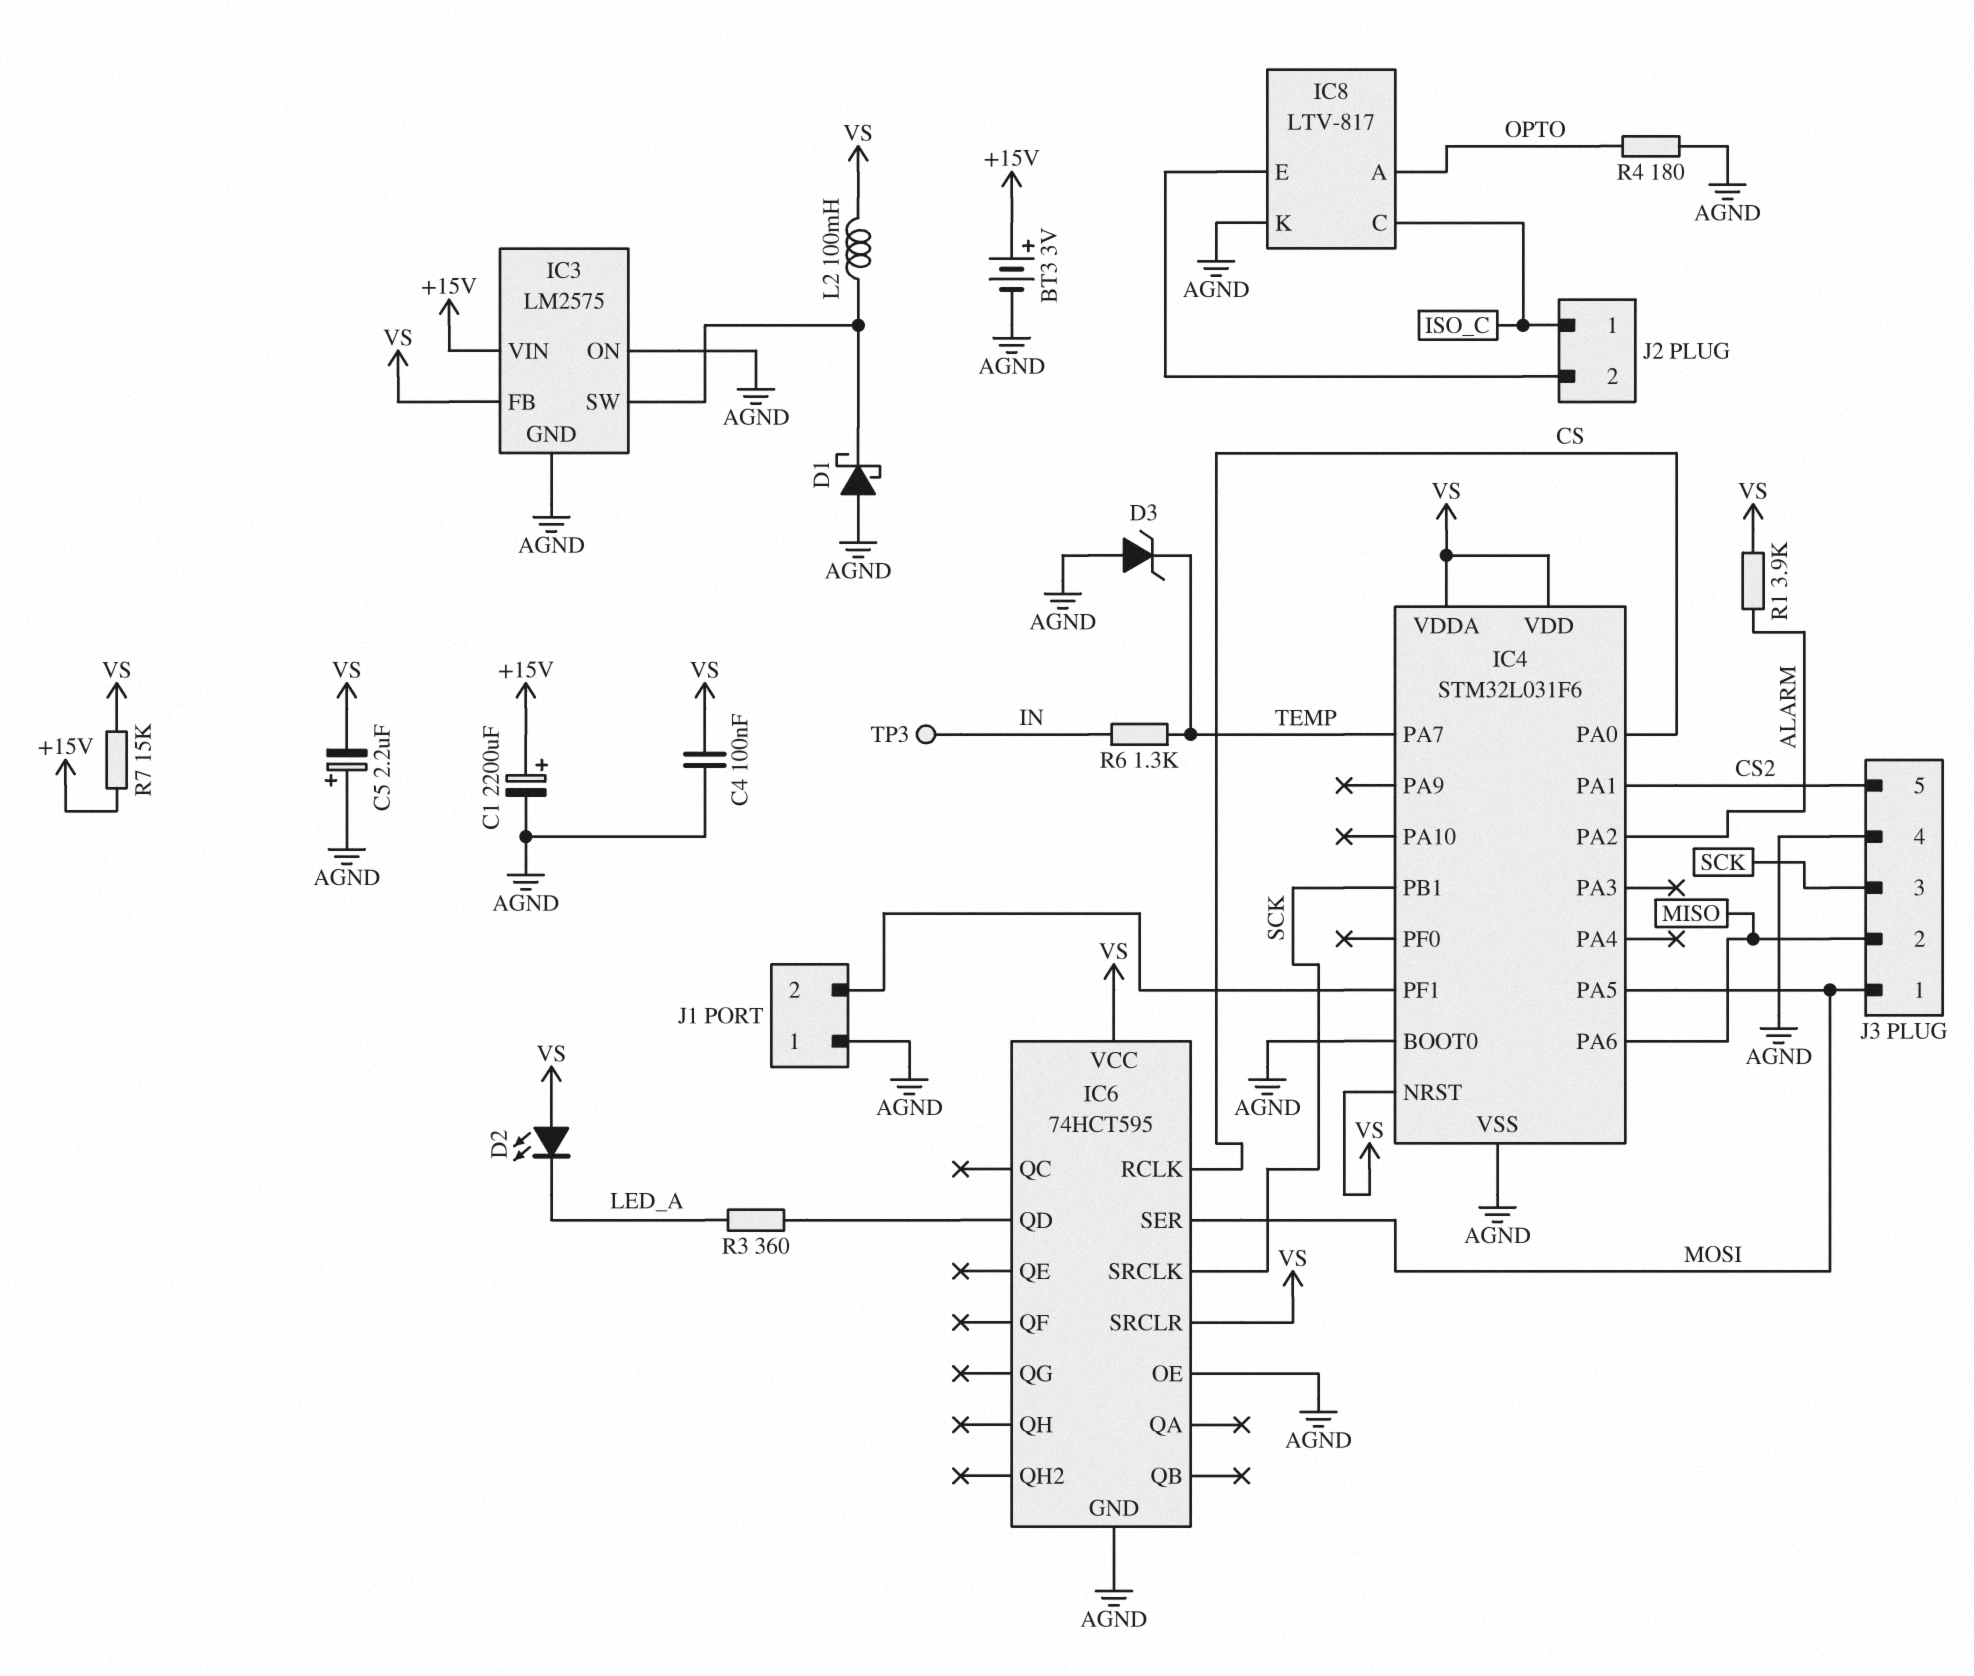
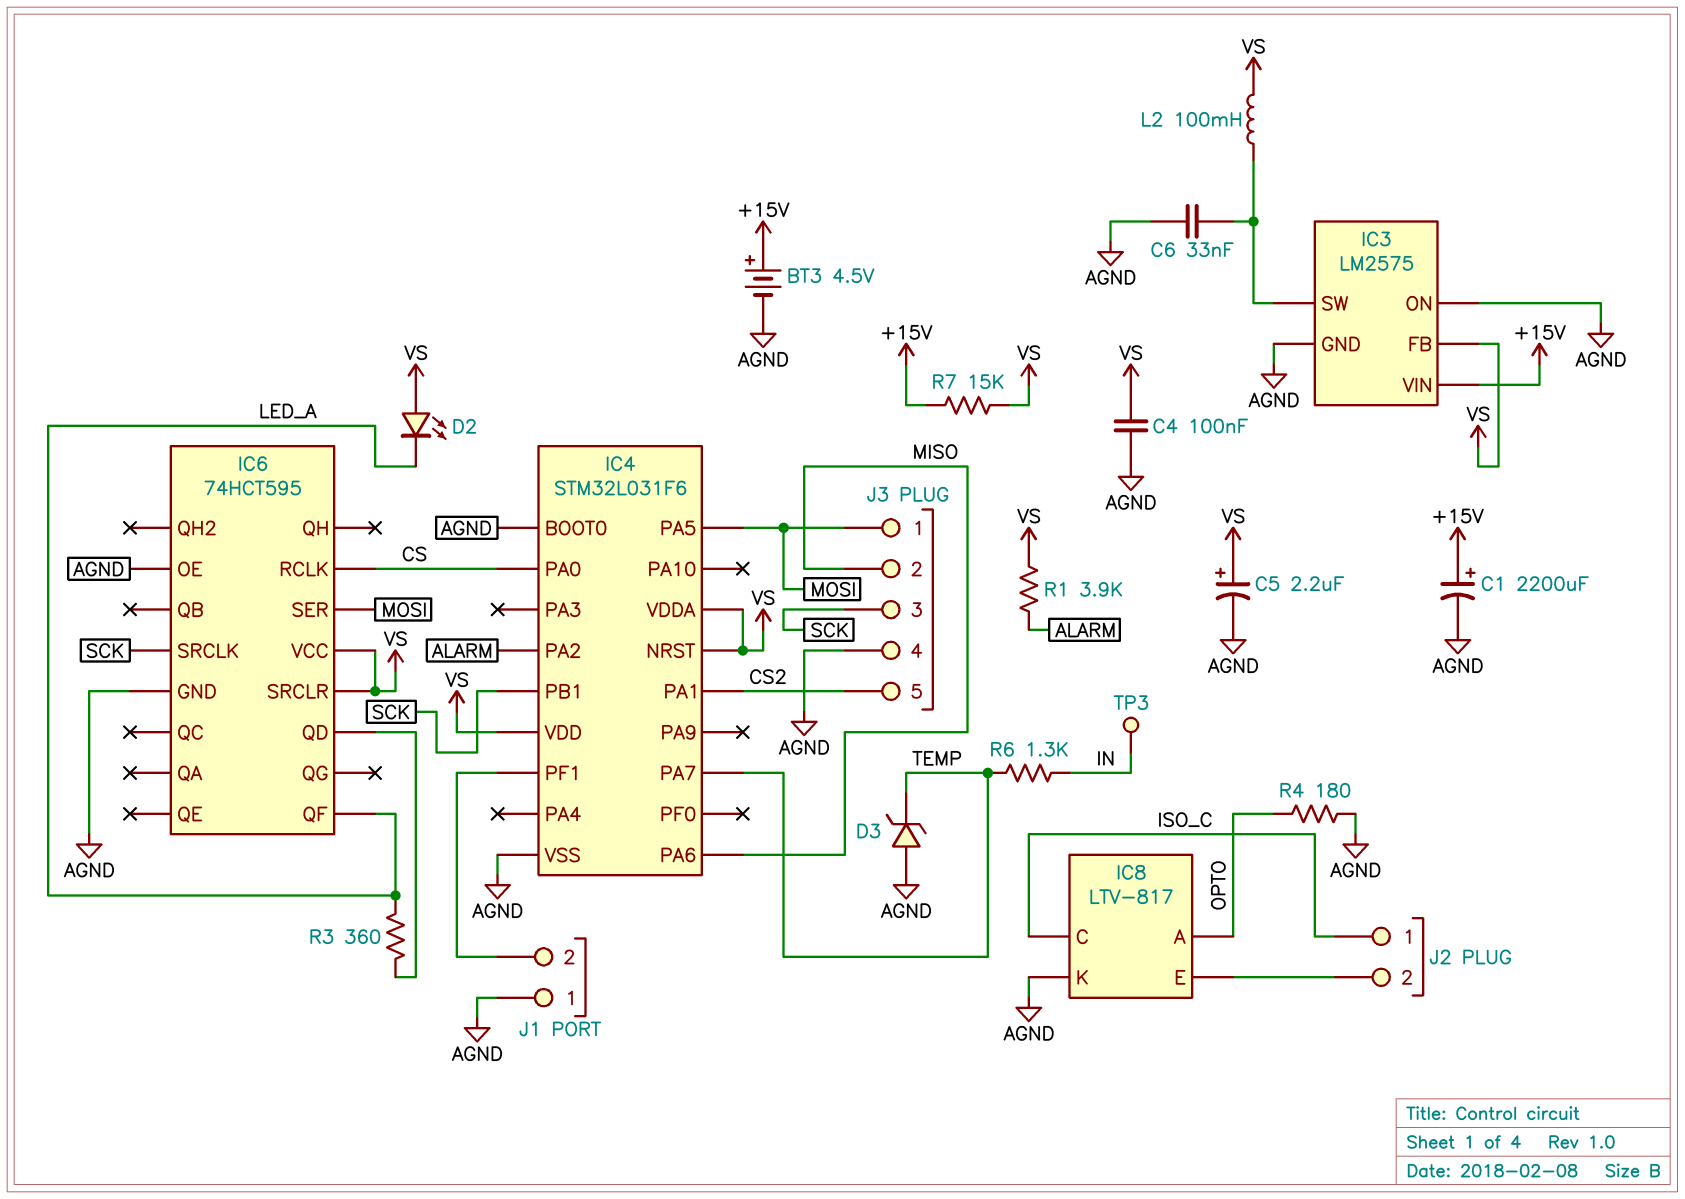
BT3: 3V (plus +15V, minus AGND) -> 4.5V (plus +15V, minus AGND)
C5: 2.2uF (plus AGND, minus VS) -> 2.2uF (plus VS, minus AGND)
C6: none -> 33nF (AGND, IC3/SW)
D1: schottky (A AGND, K IC3/SW) -> none
IC6 pin QF: none -> LED_A

